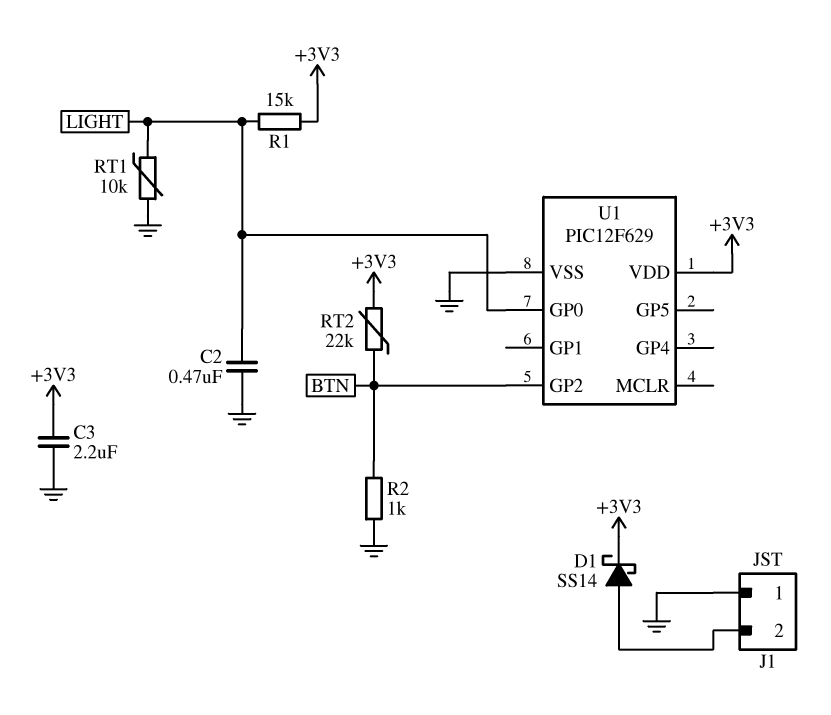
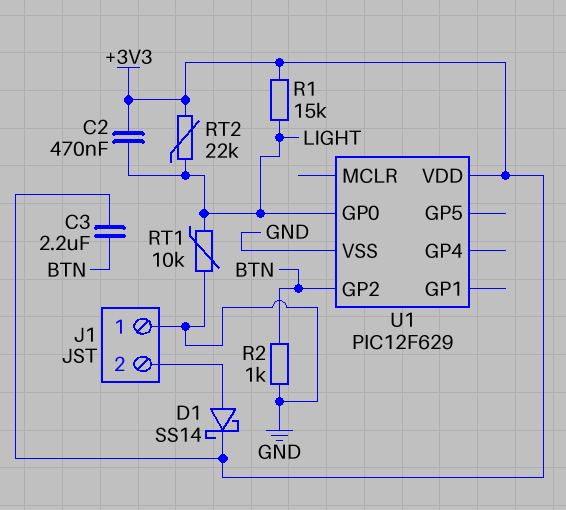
C2: 470nF (GND, LIGHT) -> 470nF (+3V3, LIGHT)
C3: 2.2uF (+3V3, GND) -> 2.2uF (+3V3, BTN)
RT2: 22k (+3V3, BTN) -> 22k (+3V3, LIGHT)

